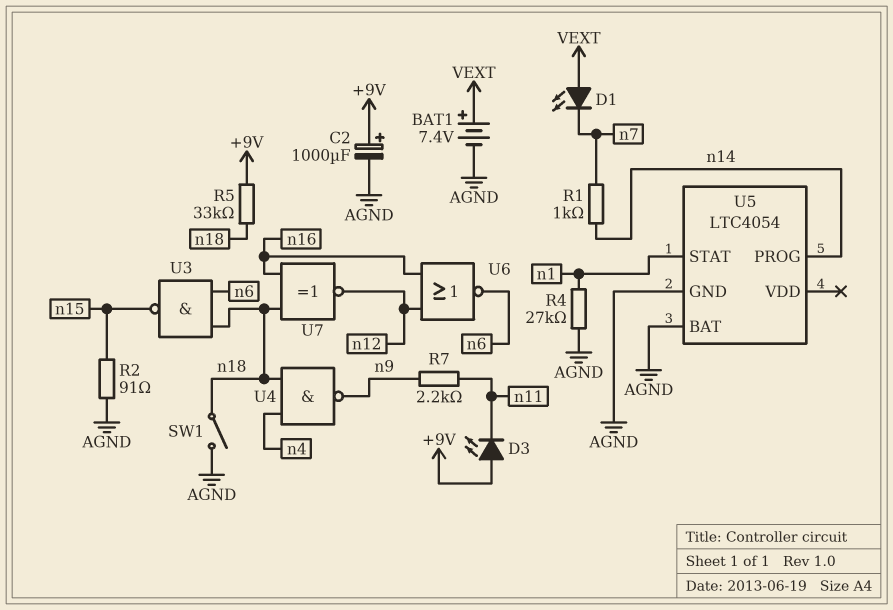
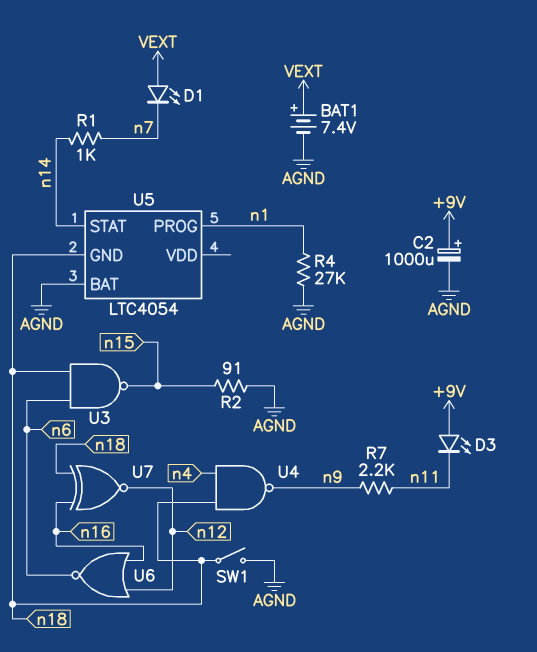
R5: 33k (+9V, n18) -> none
U5 pin GND: AGND -> n18
U5 pin PROG: n14 -> n1
U5 pin STAT: n1 -> n14

